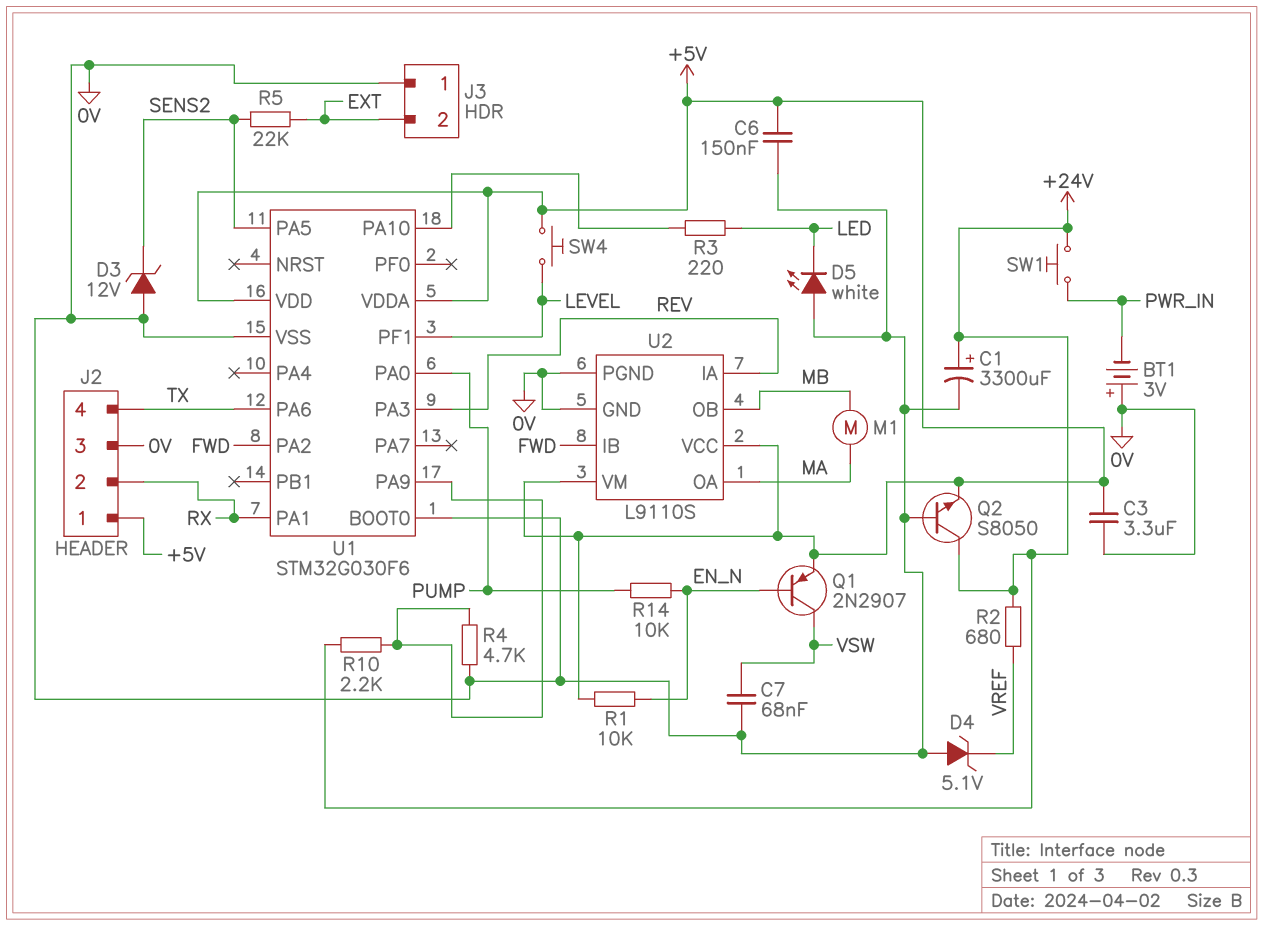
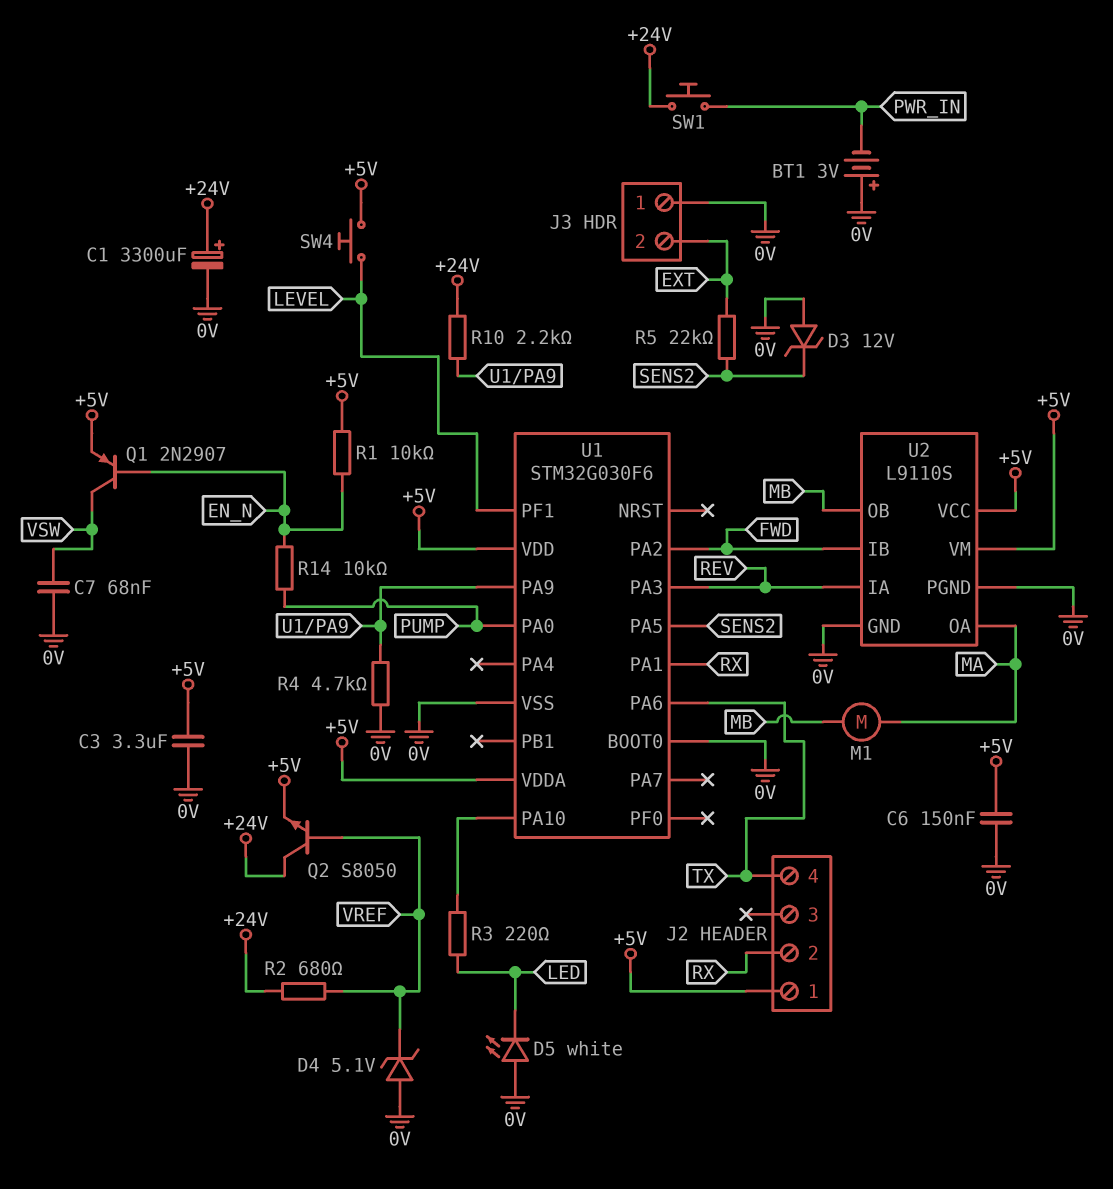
J2 pin 3: 0V -> none
Q2: NPN S8050 (B 0V, C +24V, E +5V) -> NPN S8050 (B VREF, C +24V, E +5V)

